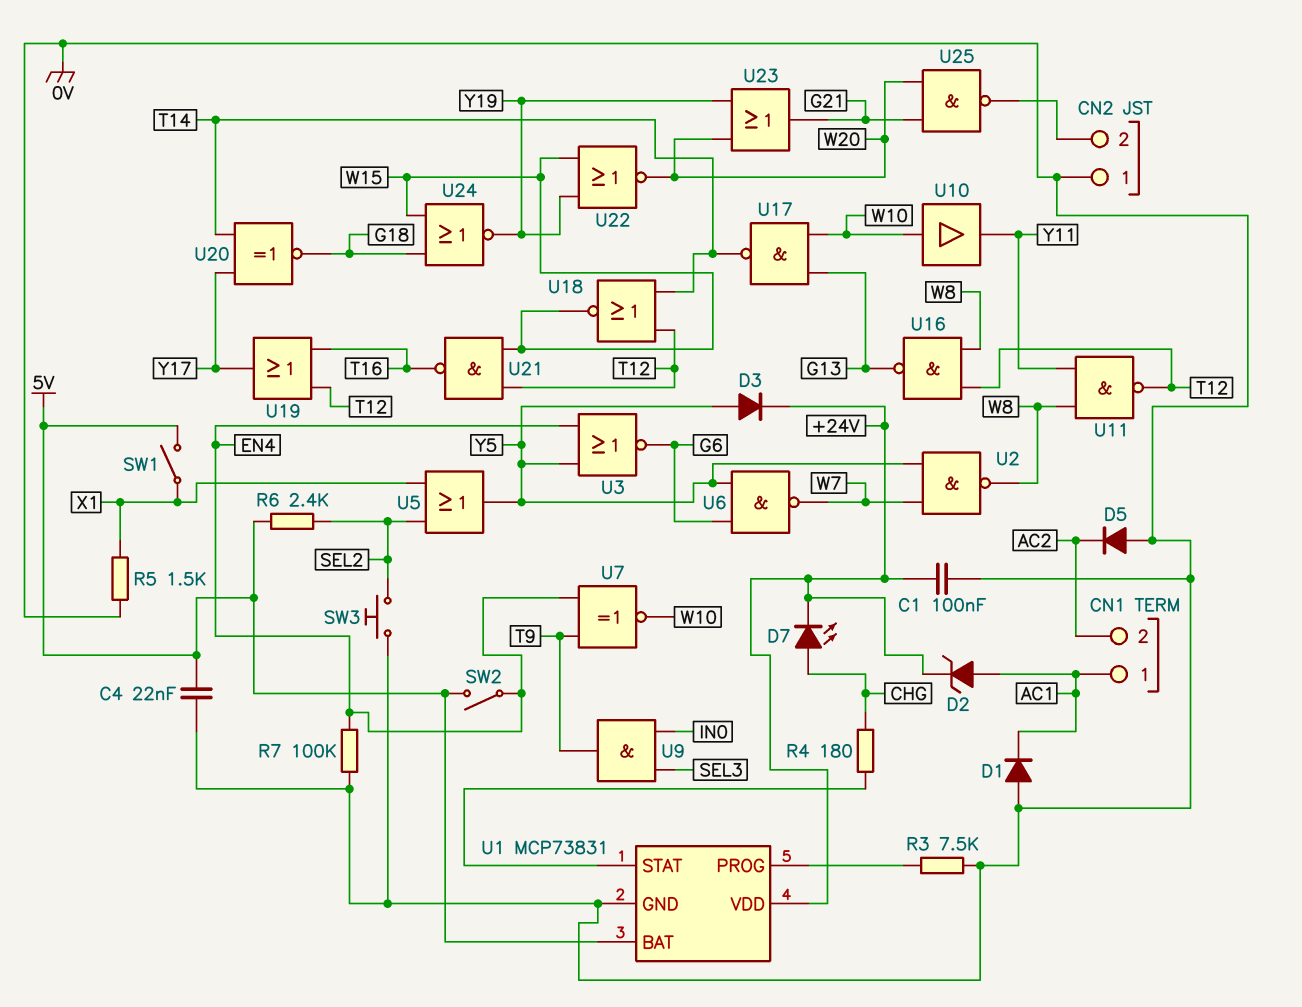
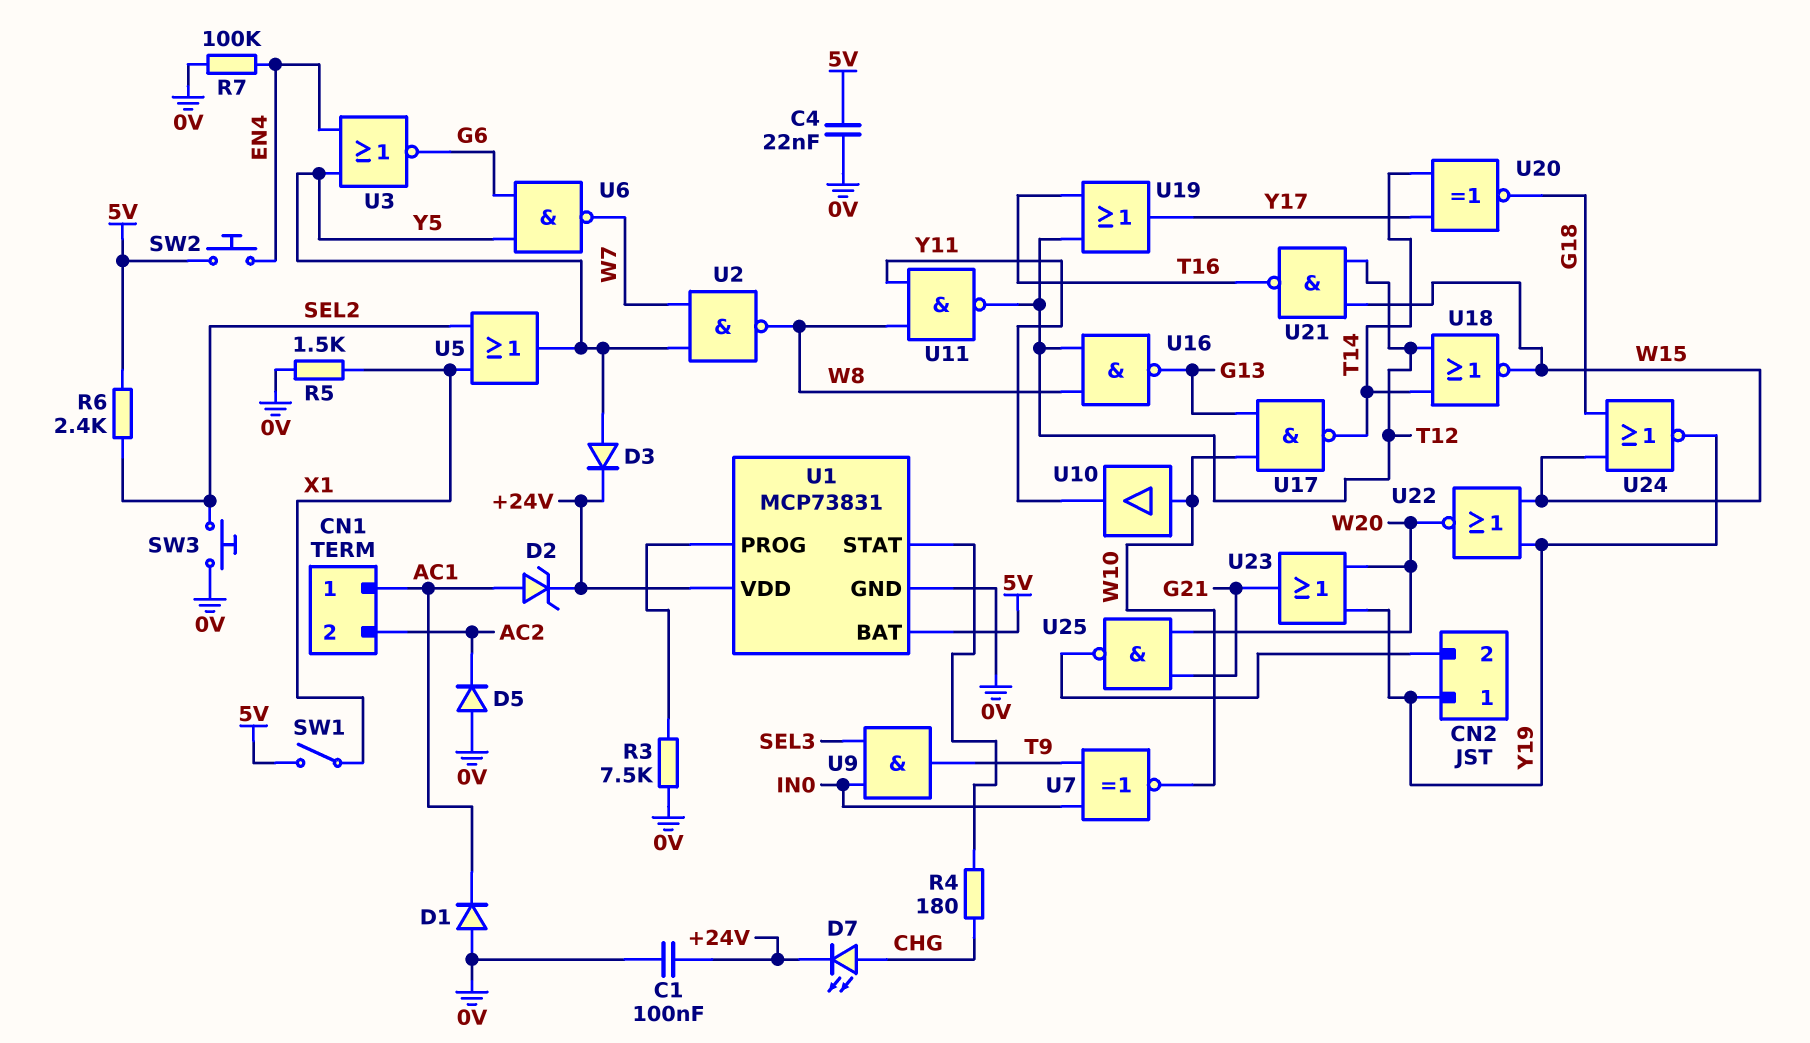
CN2 pin 1: 0V -> Y19
SW2: switch (5V, EN4) -> button (5V, EN4)
U7: XNOR (in EN4, in T9, out W10) -> XNOR (in IN0, in T9, out W10)

